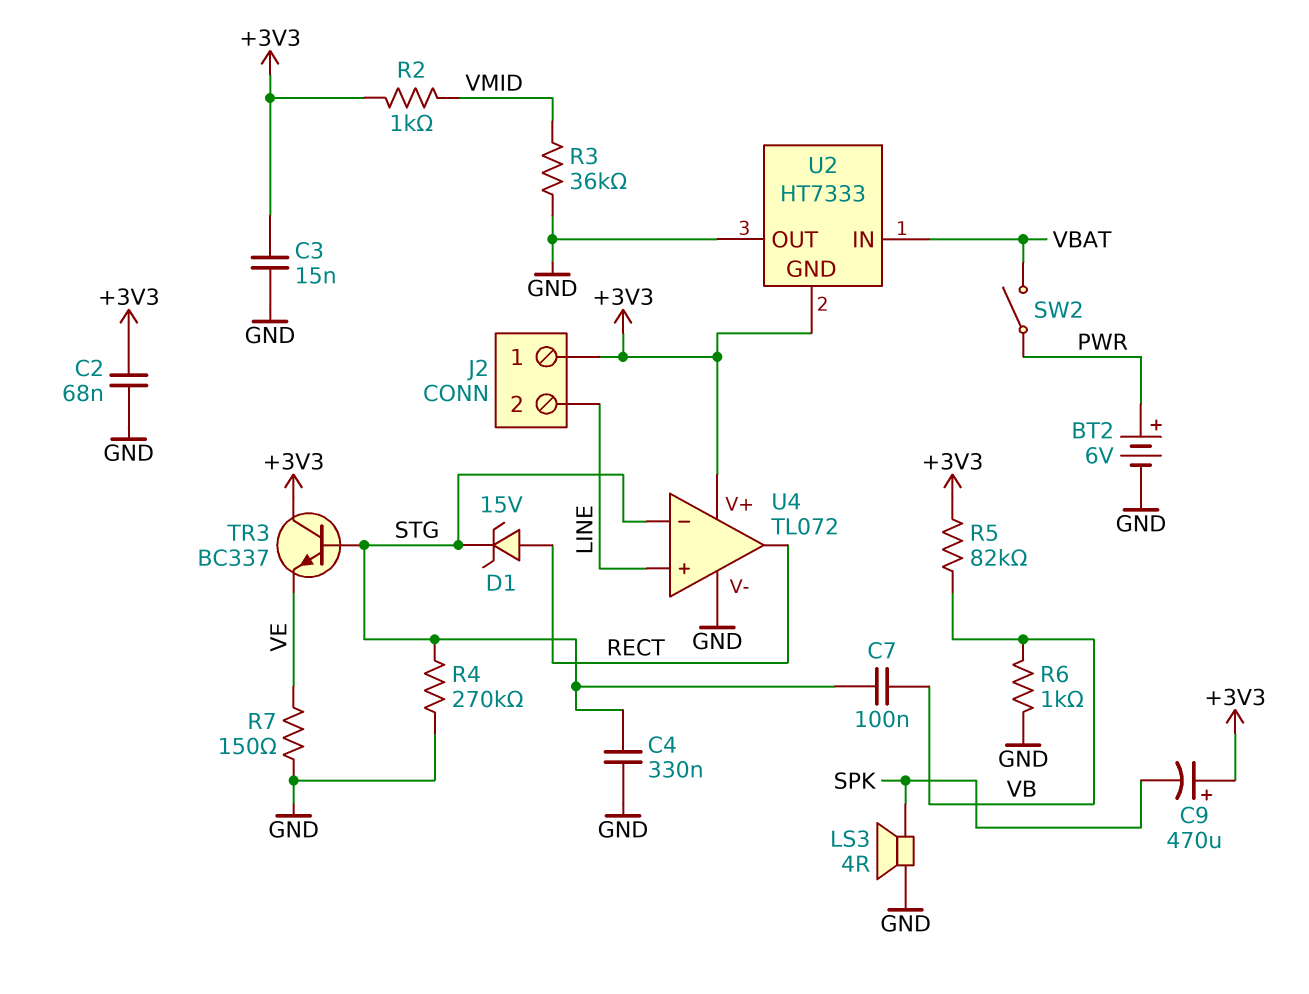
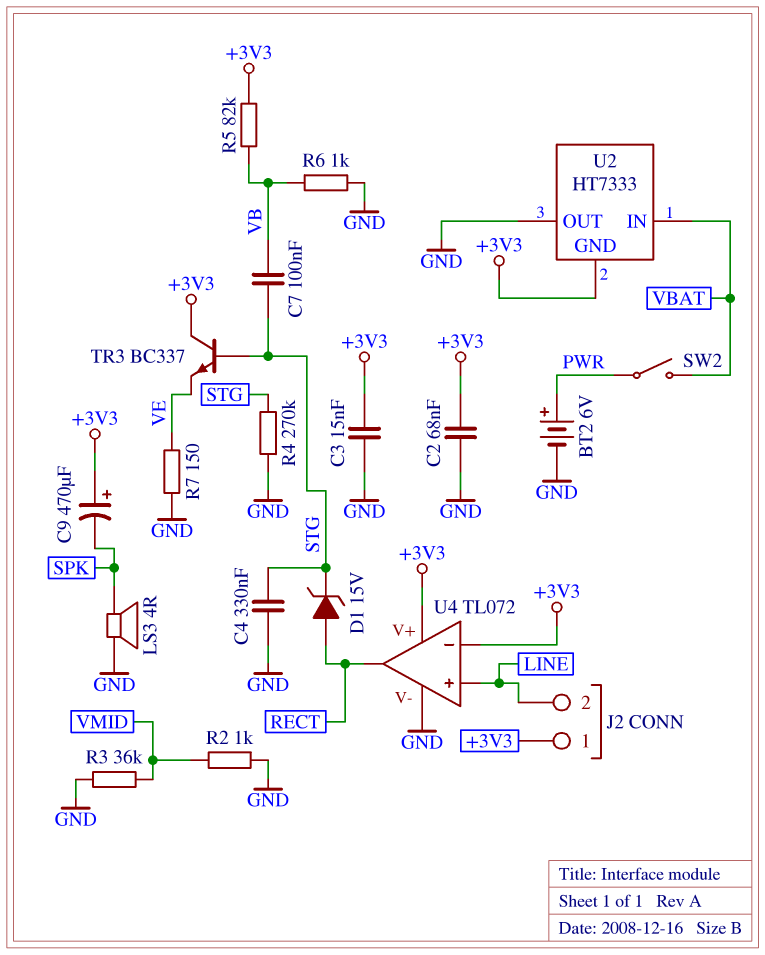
R2: 1k (+3V3, VMID) -> 1k (GND, VMID)
U4 pin in-: STG -> +3V3

